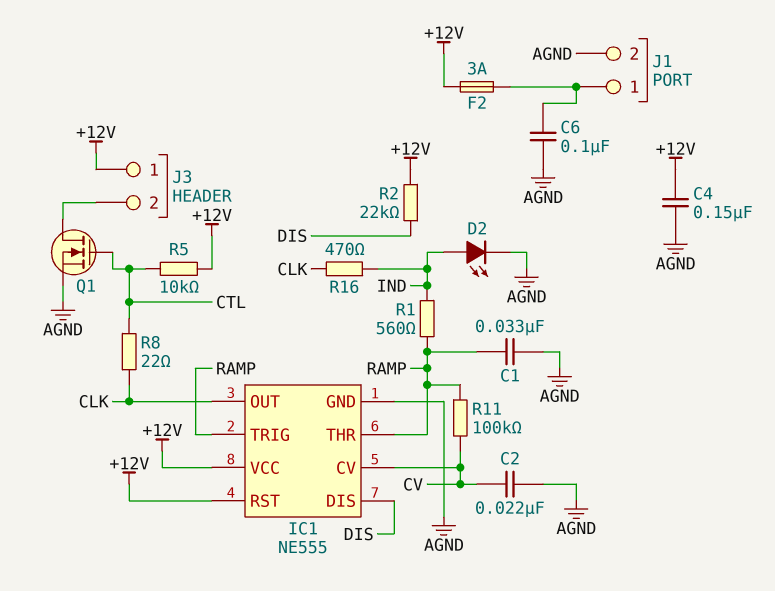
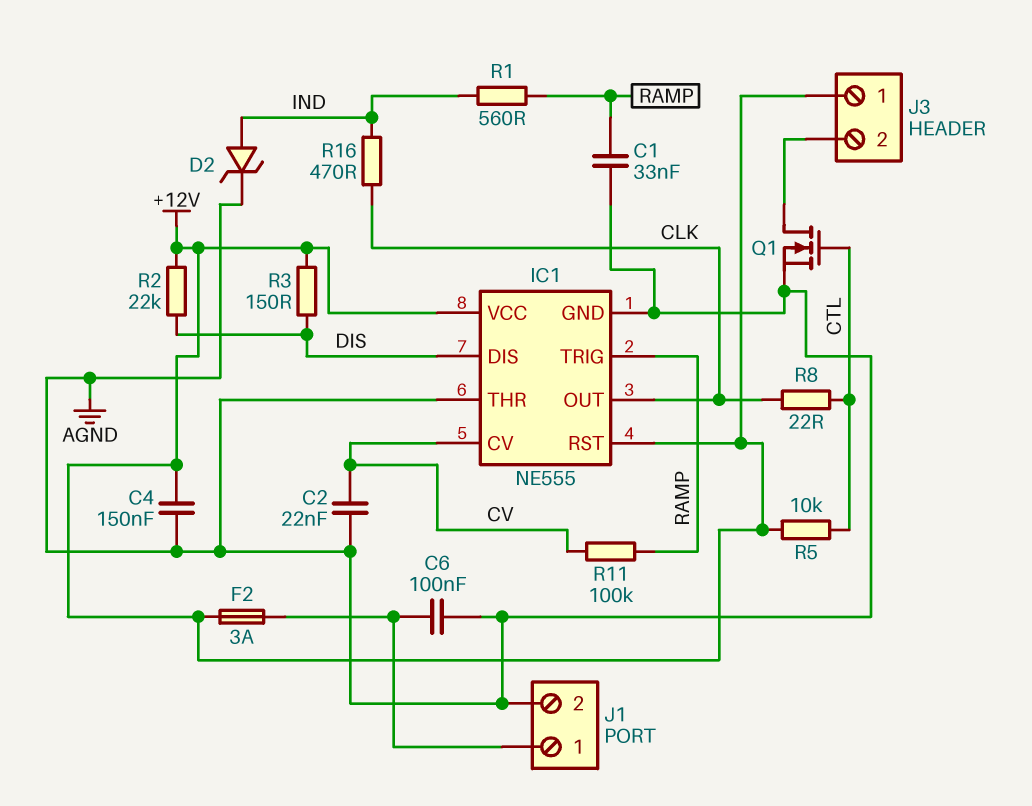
D2: LED (A IND, K AGND) -> zener (A IND, K AGND)
IC1 pin THR: RAMP -> AGND
R3: none -> 150 (+12V, DIS)

